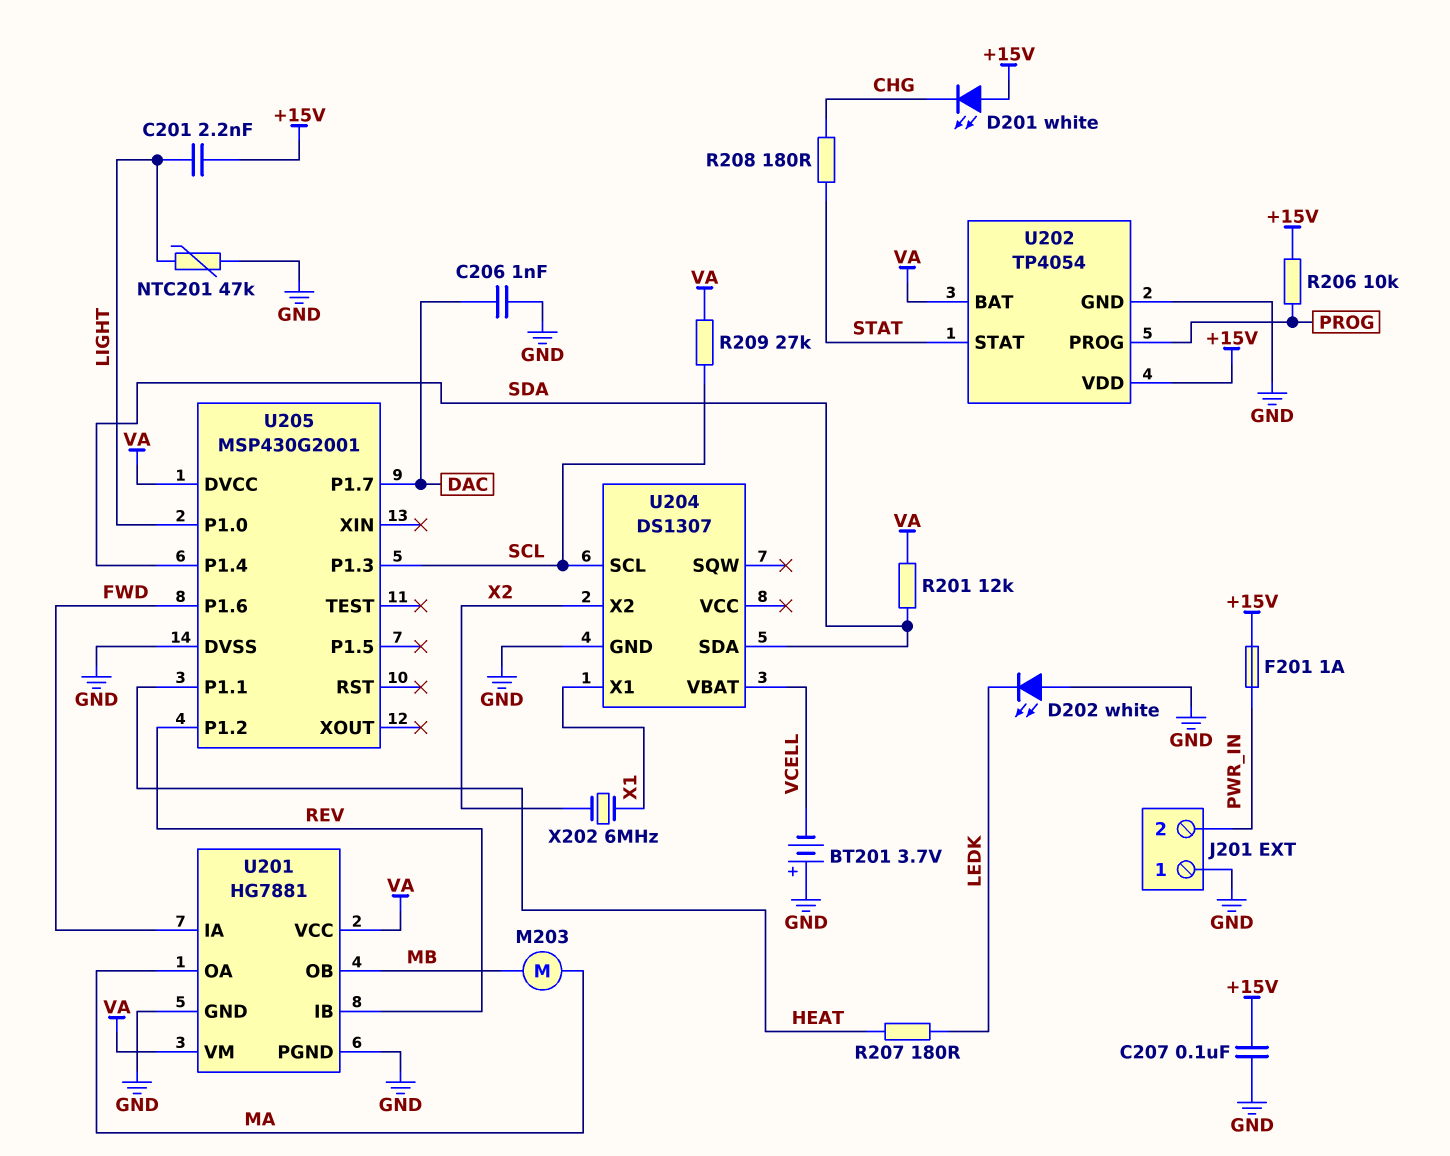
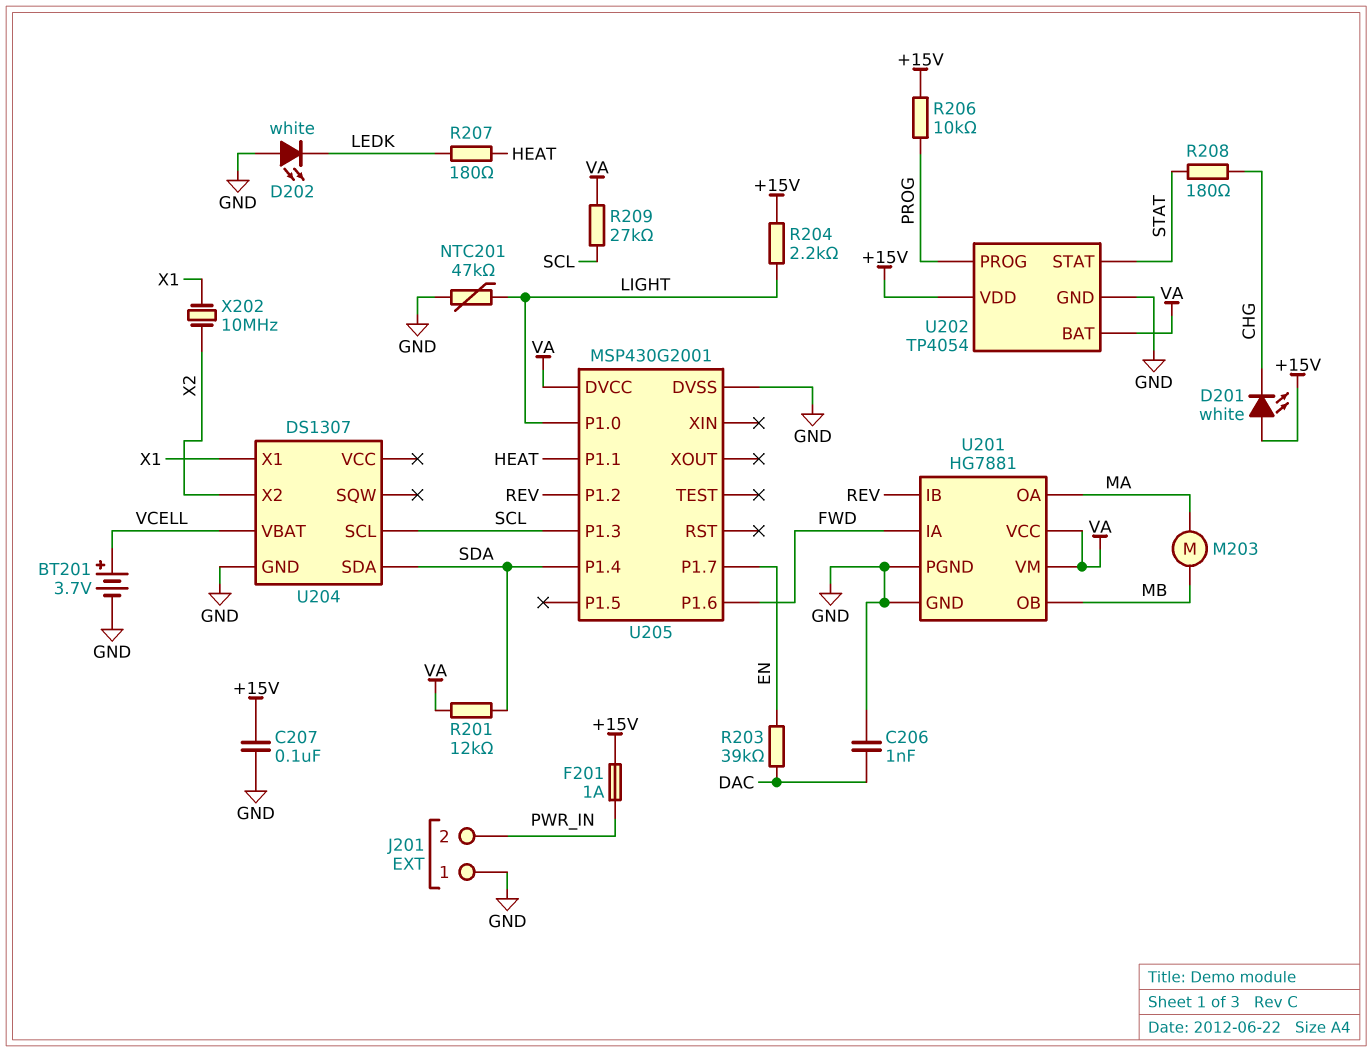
BT201: 3.7V (plus GND, minus VCELL) -> 3.7V (plus VCELL, minus GND)
C201: 2.2nF (+15V, LIGHT) -> none
R203: none -> 39k (DAC, EN)
R204: none -> 2.2k (+15V, LIGHT)
U205 pin P1.7: DAC -> EN
X202: 6MHz (X1, X2) -> 10MHz (X1, X2)

